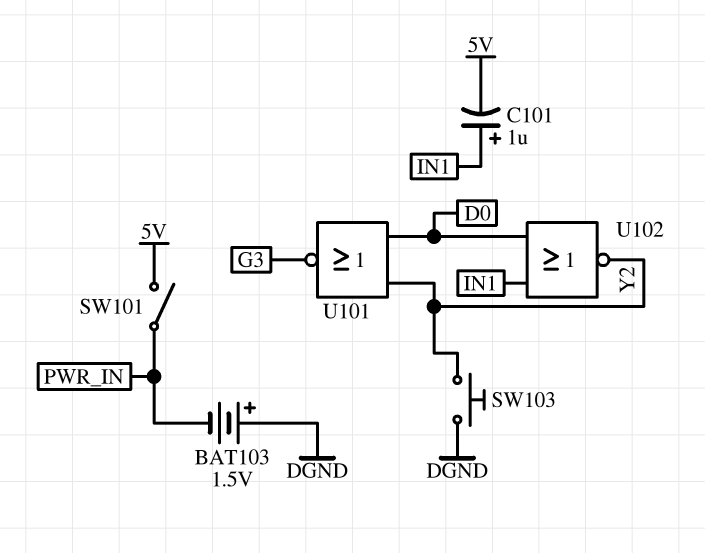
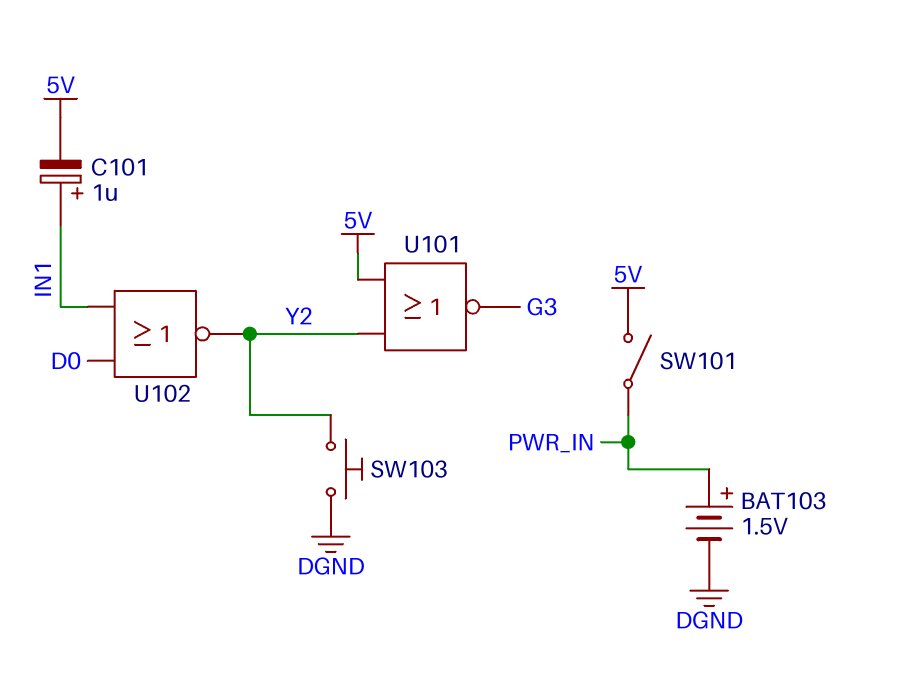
BAT103: 1.5V (plus DGND, minus PWR_IN) -> 1.5V (plus PWR_IN, minus DGND)
U101: NOR (in D0, in Y2, out G3) -> NOR (in 5V, in Y2, out G3)

